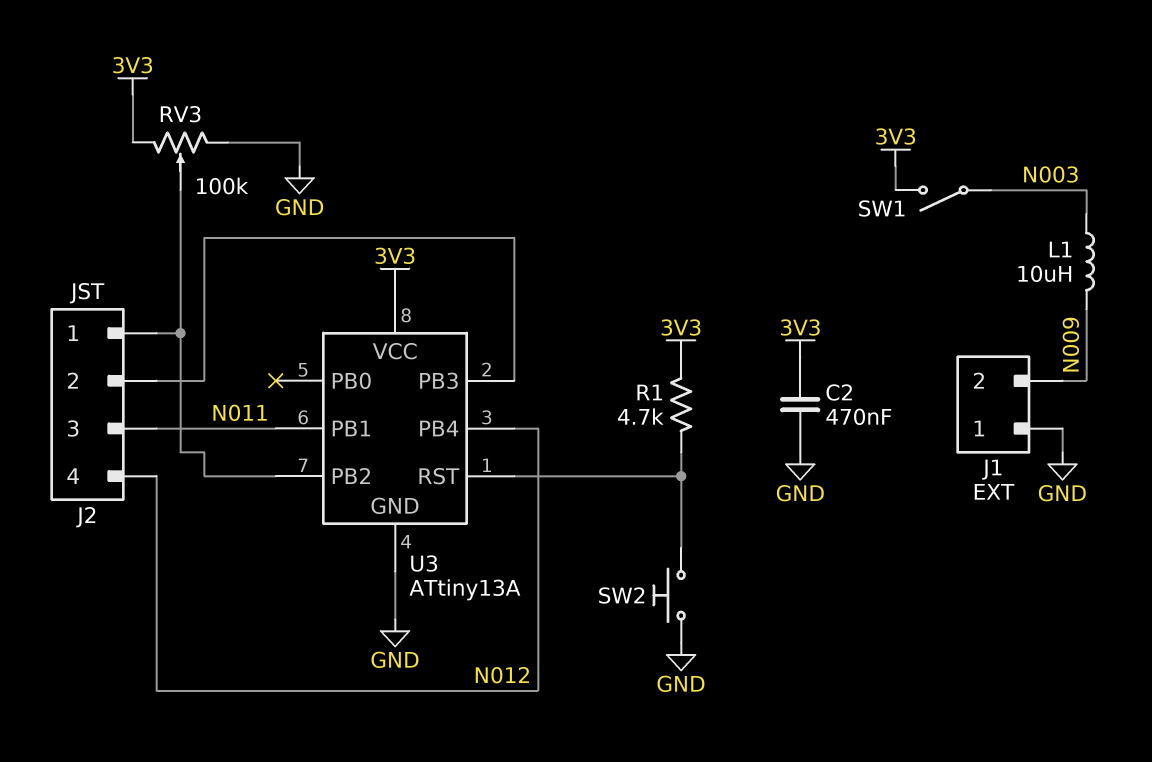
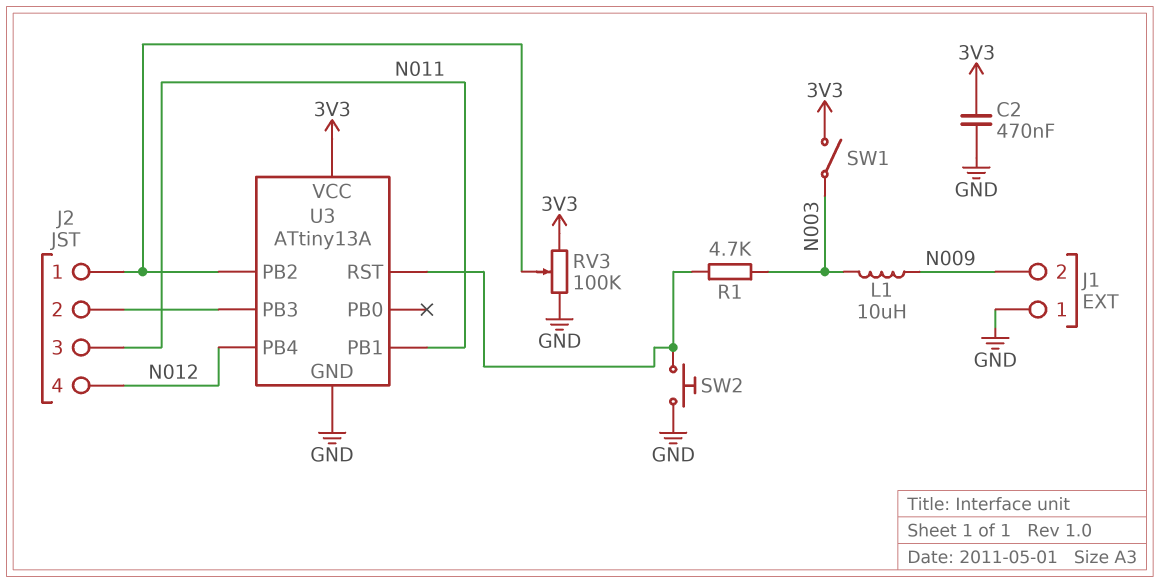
R1: 4.7k (3V3, U3/RST) -> 4.7k (N003, U3/RST)

